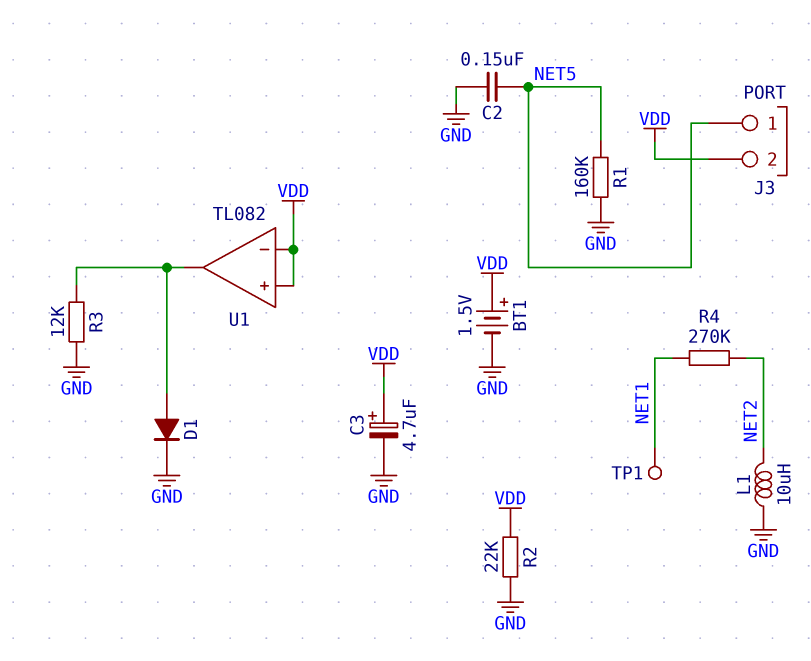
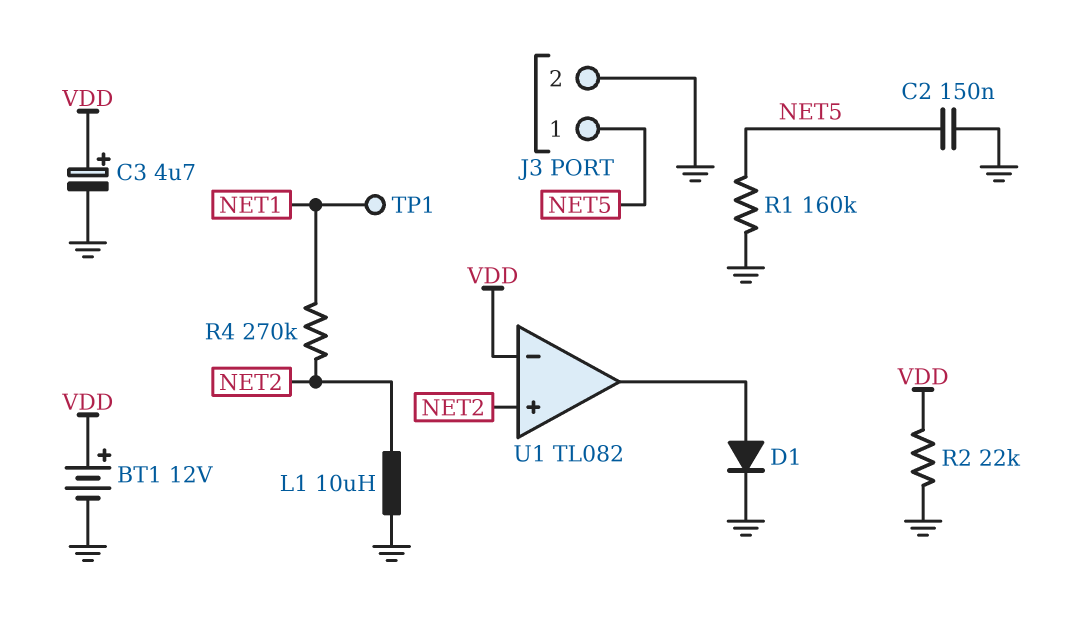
BT1: 1.5V (plus VDD, minus GND) -> 12V (plus VDD, minus GND)
J3 pin 2: VDD -> GND
R3: 12k (GND, U1/out) -> none
U1 pin in+: VDD -> NET2

